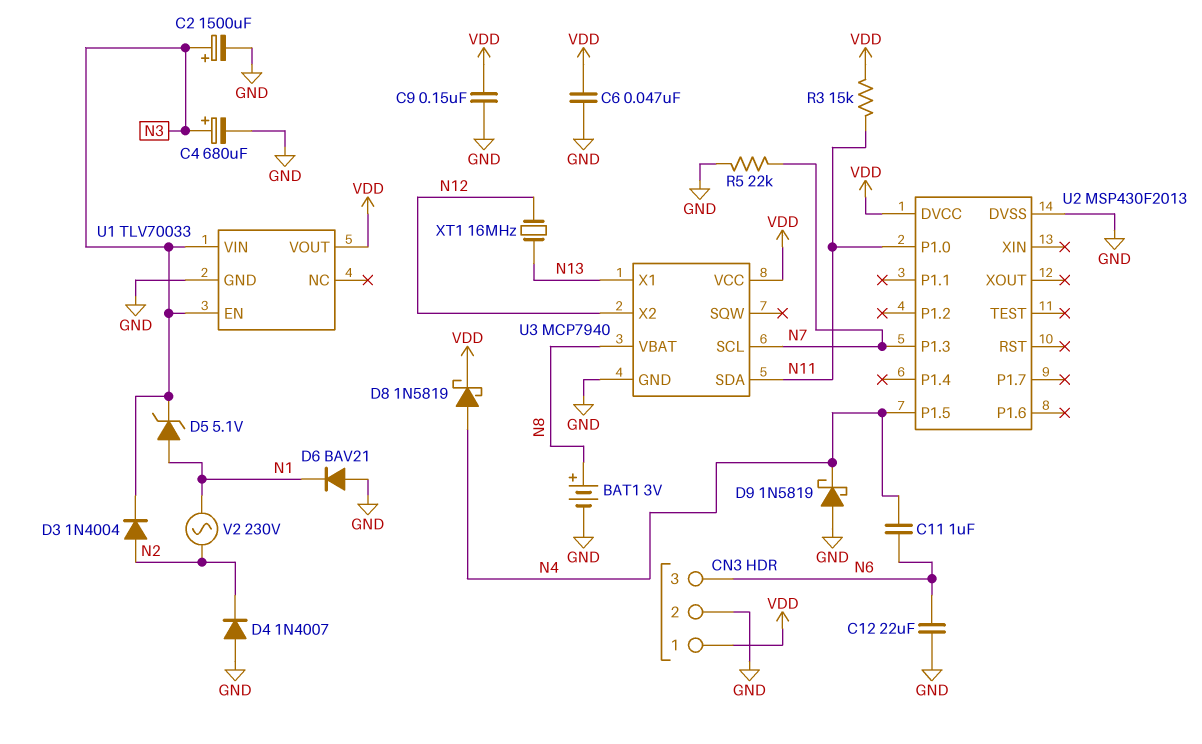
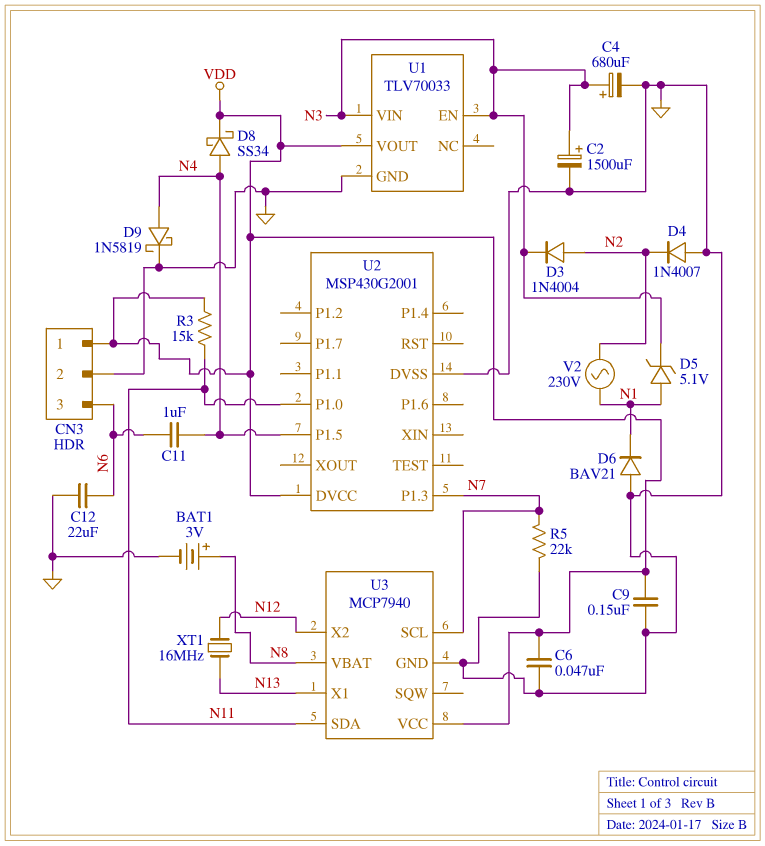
D8: schottky 1N5819 (A N4, K VDD) -> schottky SS34 (A N4, K VDD)
D9: schottky 1N5819 (A GND, K N4) -> schottky 1N5819 (A N4, K GND)
U2: MSP430F2013 -> MSP430G2001

